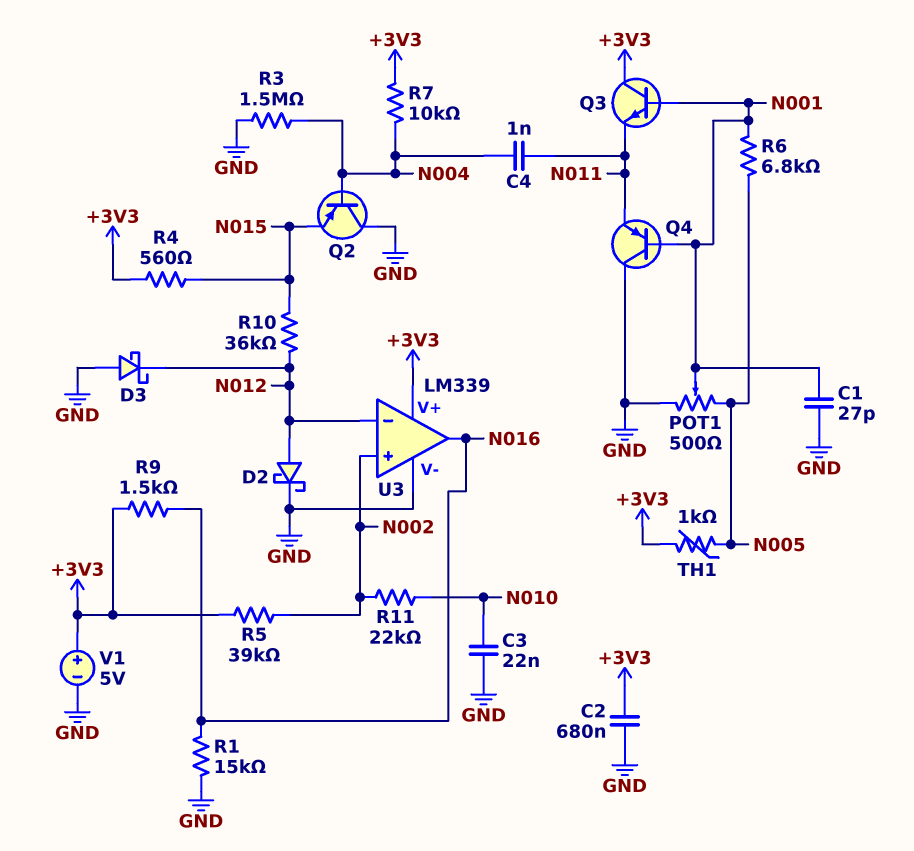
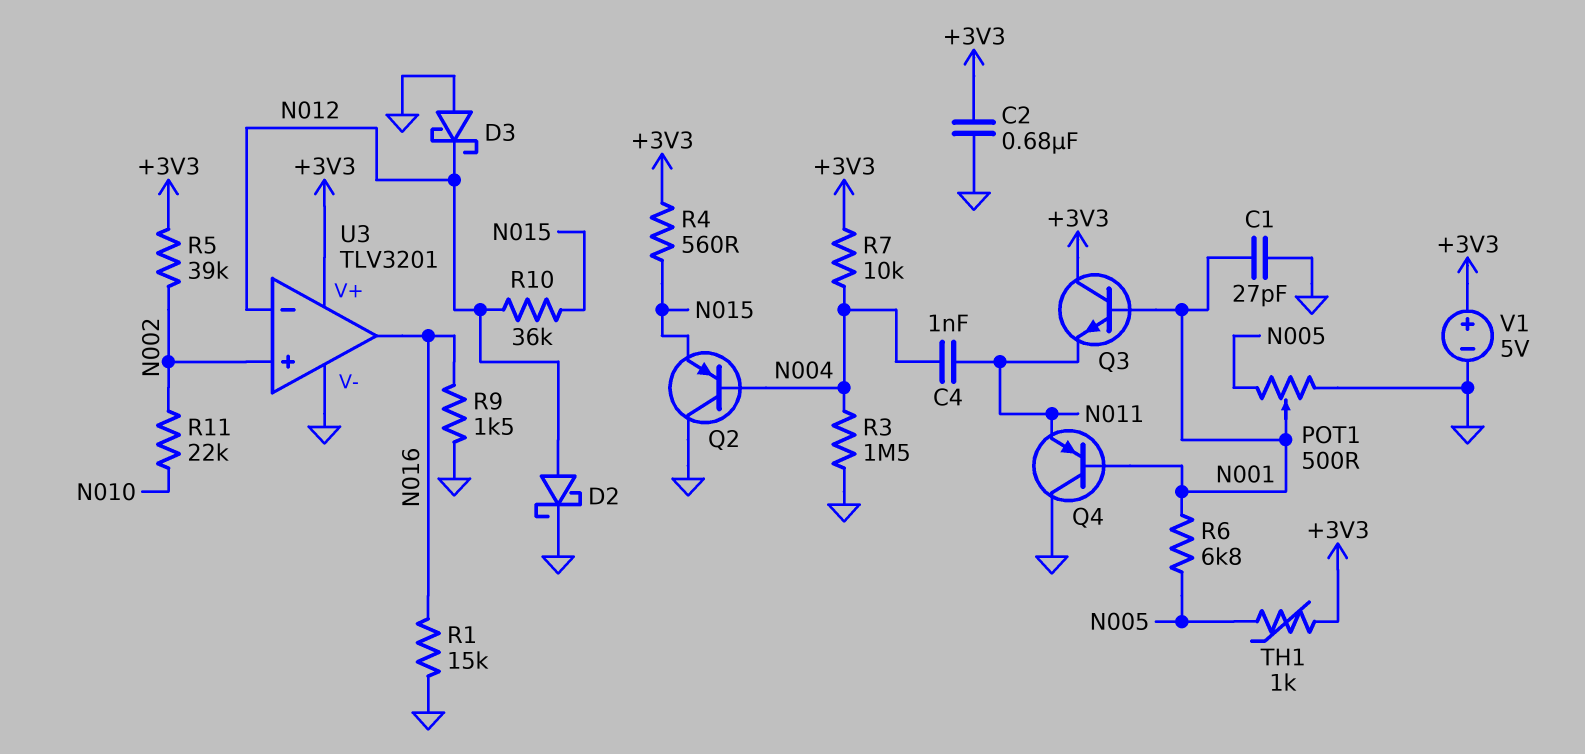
C3: 22nF (GND, N010) -> none
R9: 1.5k (+3V3, N016) -> 1.5k (GND, N016)
U3: LM339 -> TLV3201

